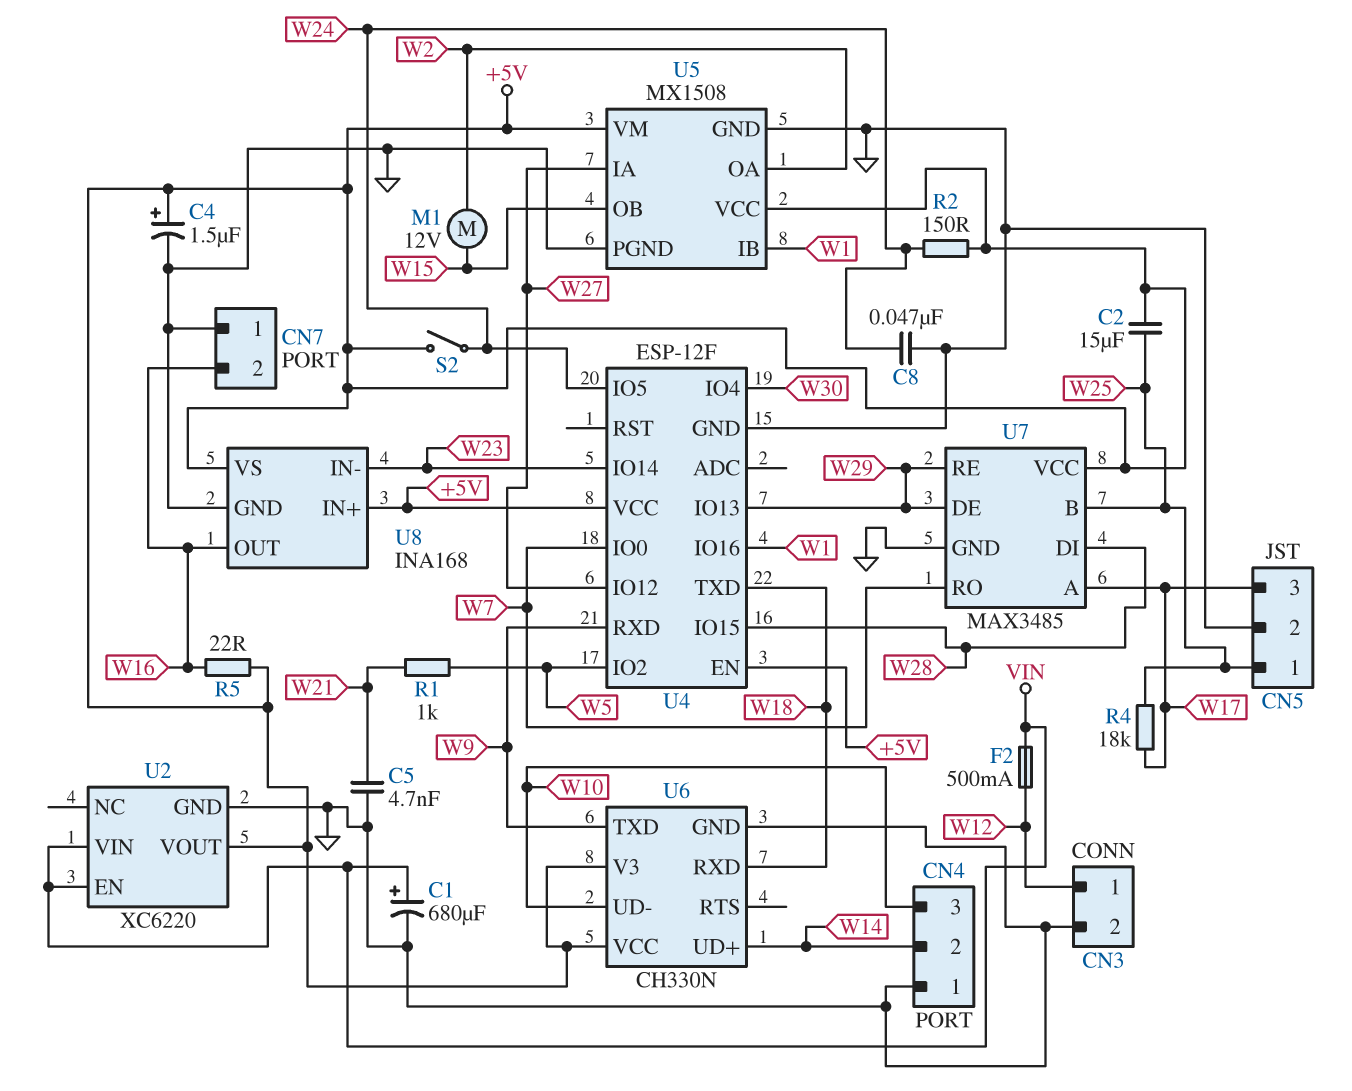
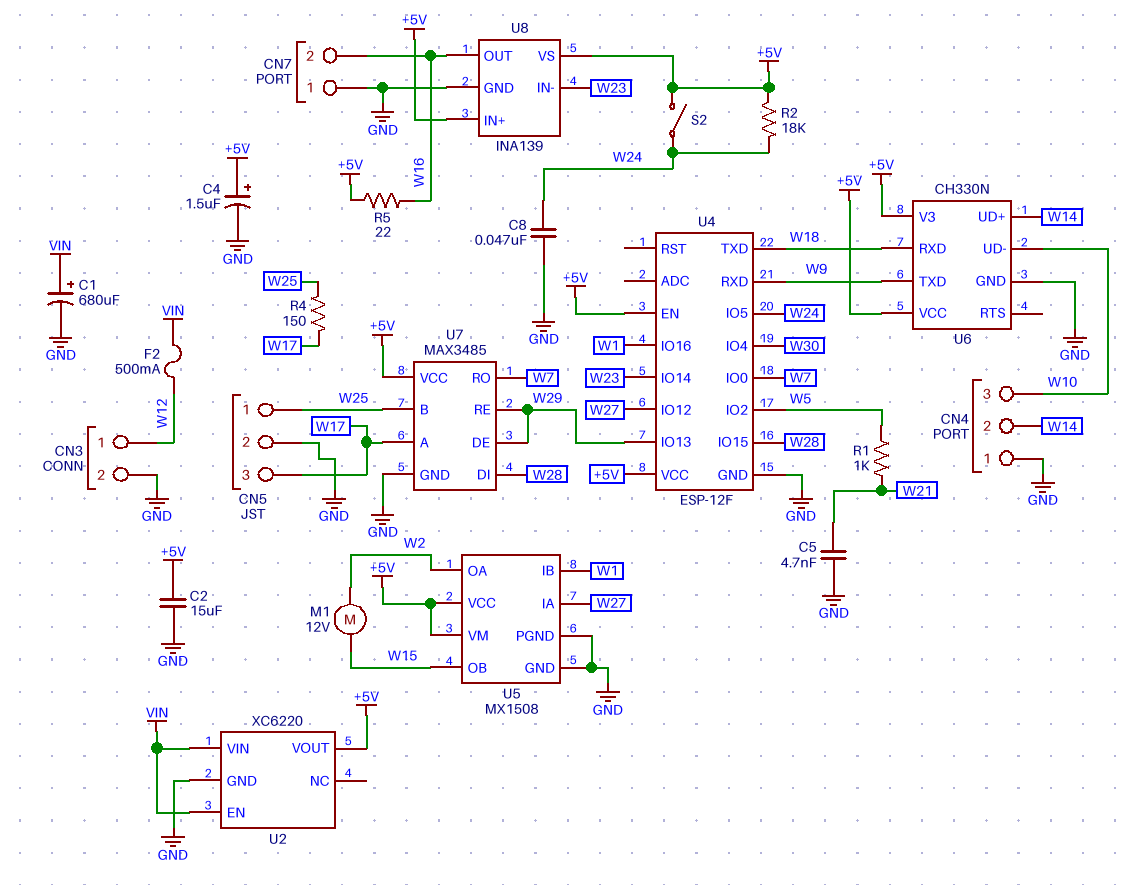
C2: 15uF (+5V, W25) -> 15uF (+5V, GND)
R2: 150 (+5V, W24) -> 18k (+5V, W24)
R4: 18k (W17, W25) -> 150 (W17, W25)
U8: INA168 -> INA139

